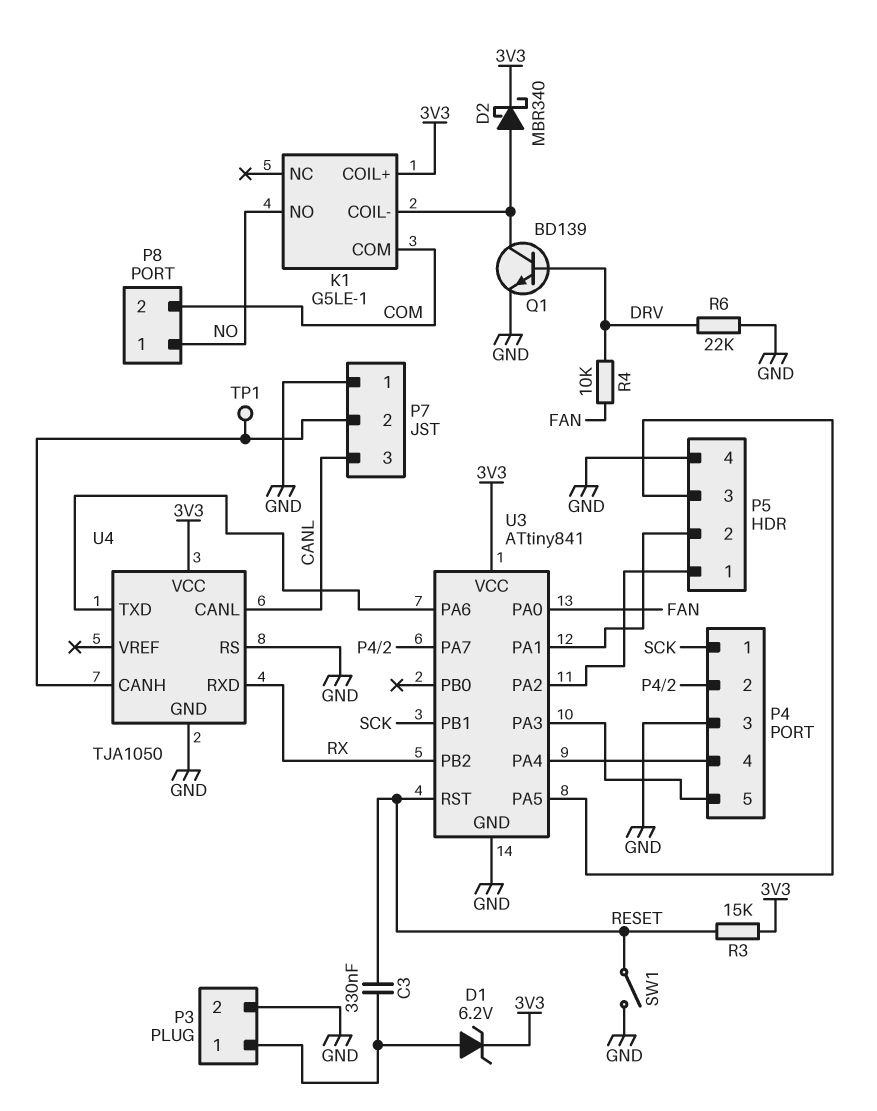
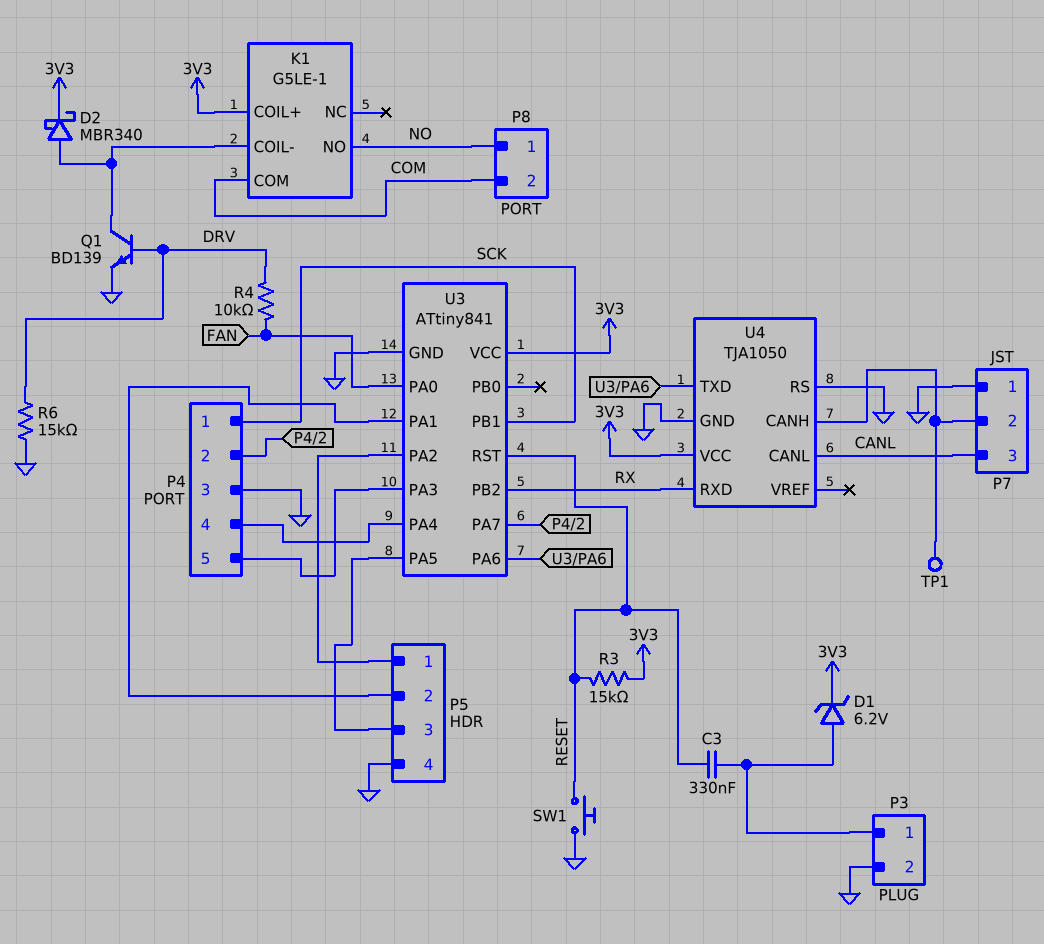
R6: 22k (DRV, GND) -> 15k (DRV, GND)
SW1: switch (GND, RESET) -> button (GND, RESET)

